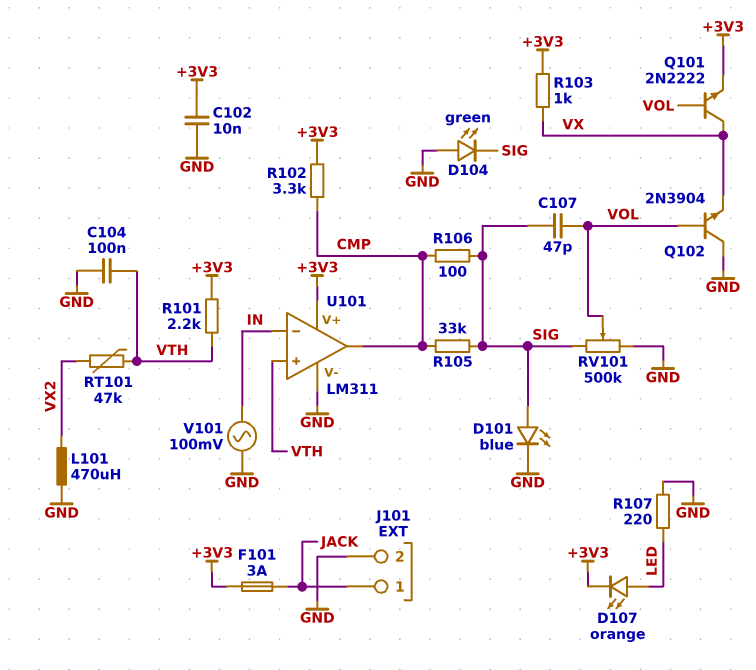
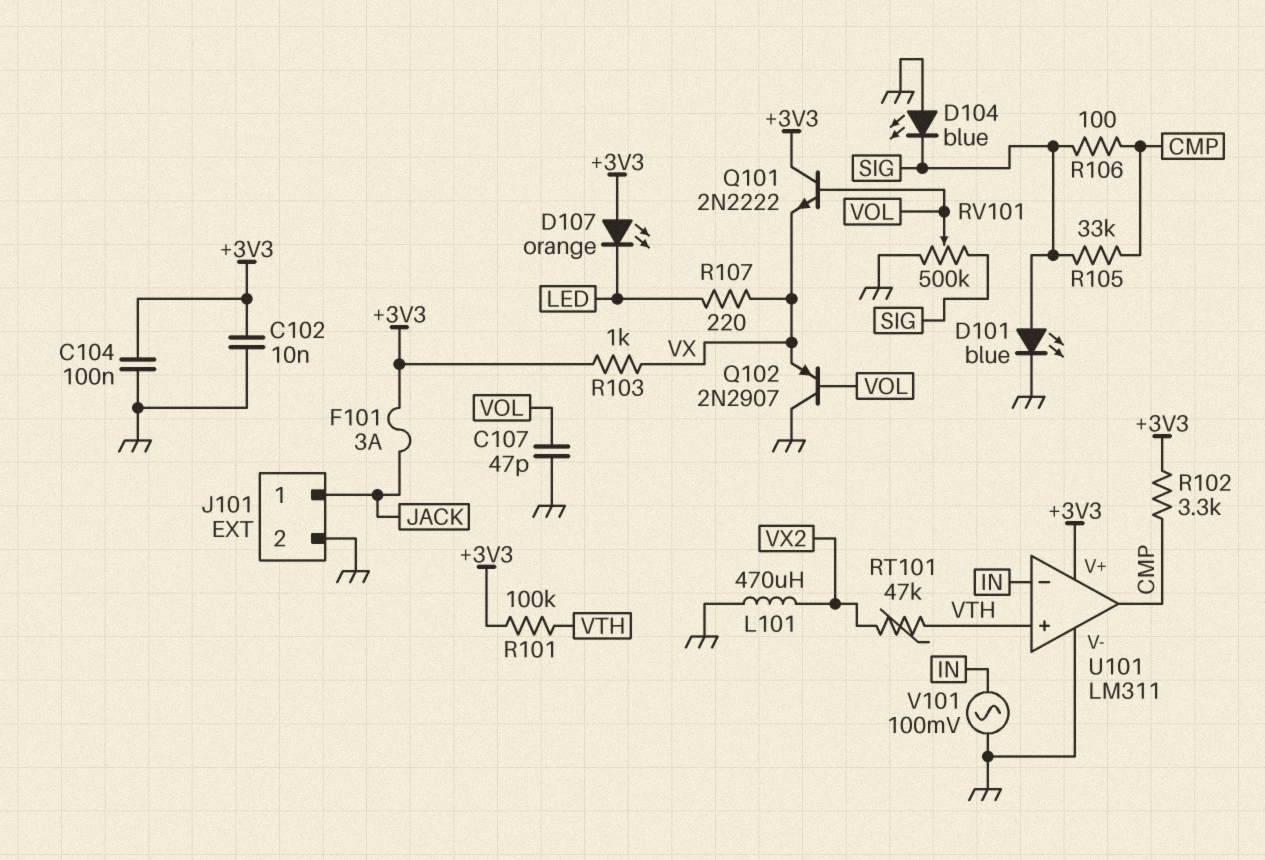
C104: 100nF (GND, VTH) -> 100nF (+3V3, GND)
C107: 47pF (SIG, VOL) -> 47pF (GND, VOL)
D104: LED green (A GND, K SIG) -> LED blue (A GND, K SIG)
D107: LED orange (A LED, K +3V3) -> LED orange (A +3V3, K LED)
Q101: NPN 2N2222 (B VOL, C VX, E +3V3) -> NPN 2N2222 (B VOL, C +3V3, E VX)
Q102: NPN 2N3904 (B VOL, C GND, E VX) -> PNP 2N2907 (B VOL, C GND, E VX)
R101: 2.2k (+3V3, VTH) -> 100k (+3V3, VTH)
R107: 220 (GND, LED) -> 220 (LED, VX)

